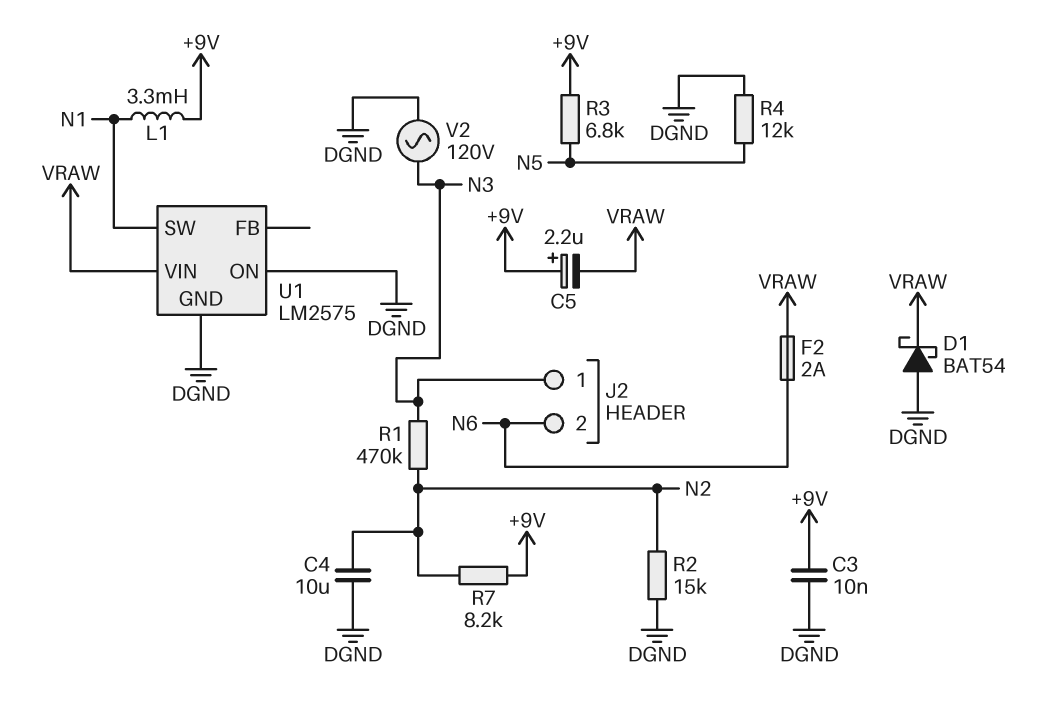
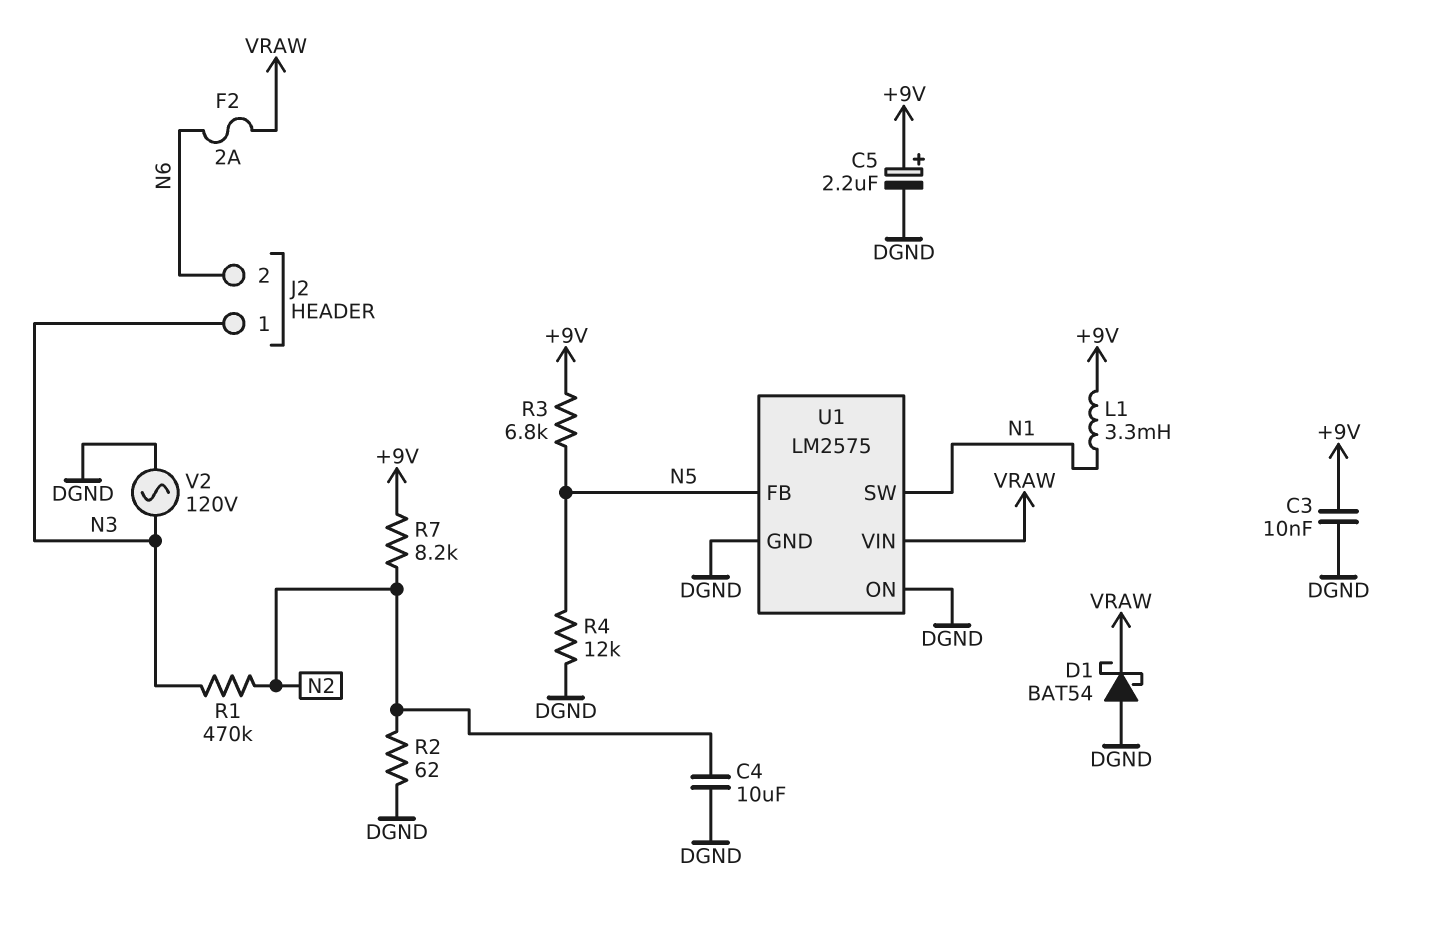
C5: 2.2uF (plus +9V, minus VRAW) -> 2.2uF (plus +9V, minus DGND)
R2: 15k (DGND, N2) -> 62 (DGND, N2)
U1 pin FB: none -> N5

